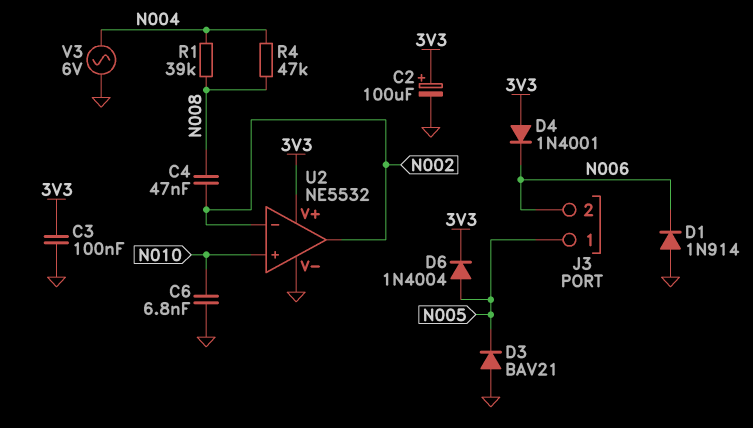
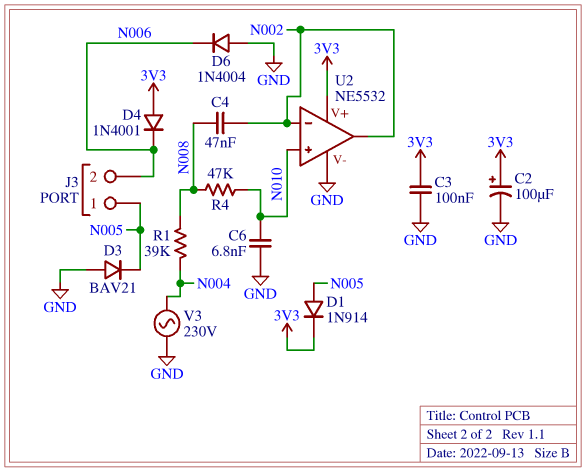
D1: diode 1N914 (A GND, K N006) -> diode 1N914 (A N005, K 3V3)
D6: diode 1N4004 (A N005, K 3V3) -> diode 1N4004 (A GND, K N006)
R4: 47k (N004, N008) -> 47k (N008, N010)
V3: AC 6V (GND, N004) -> AC 230V (GND, N004)

